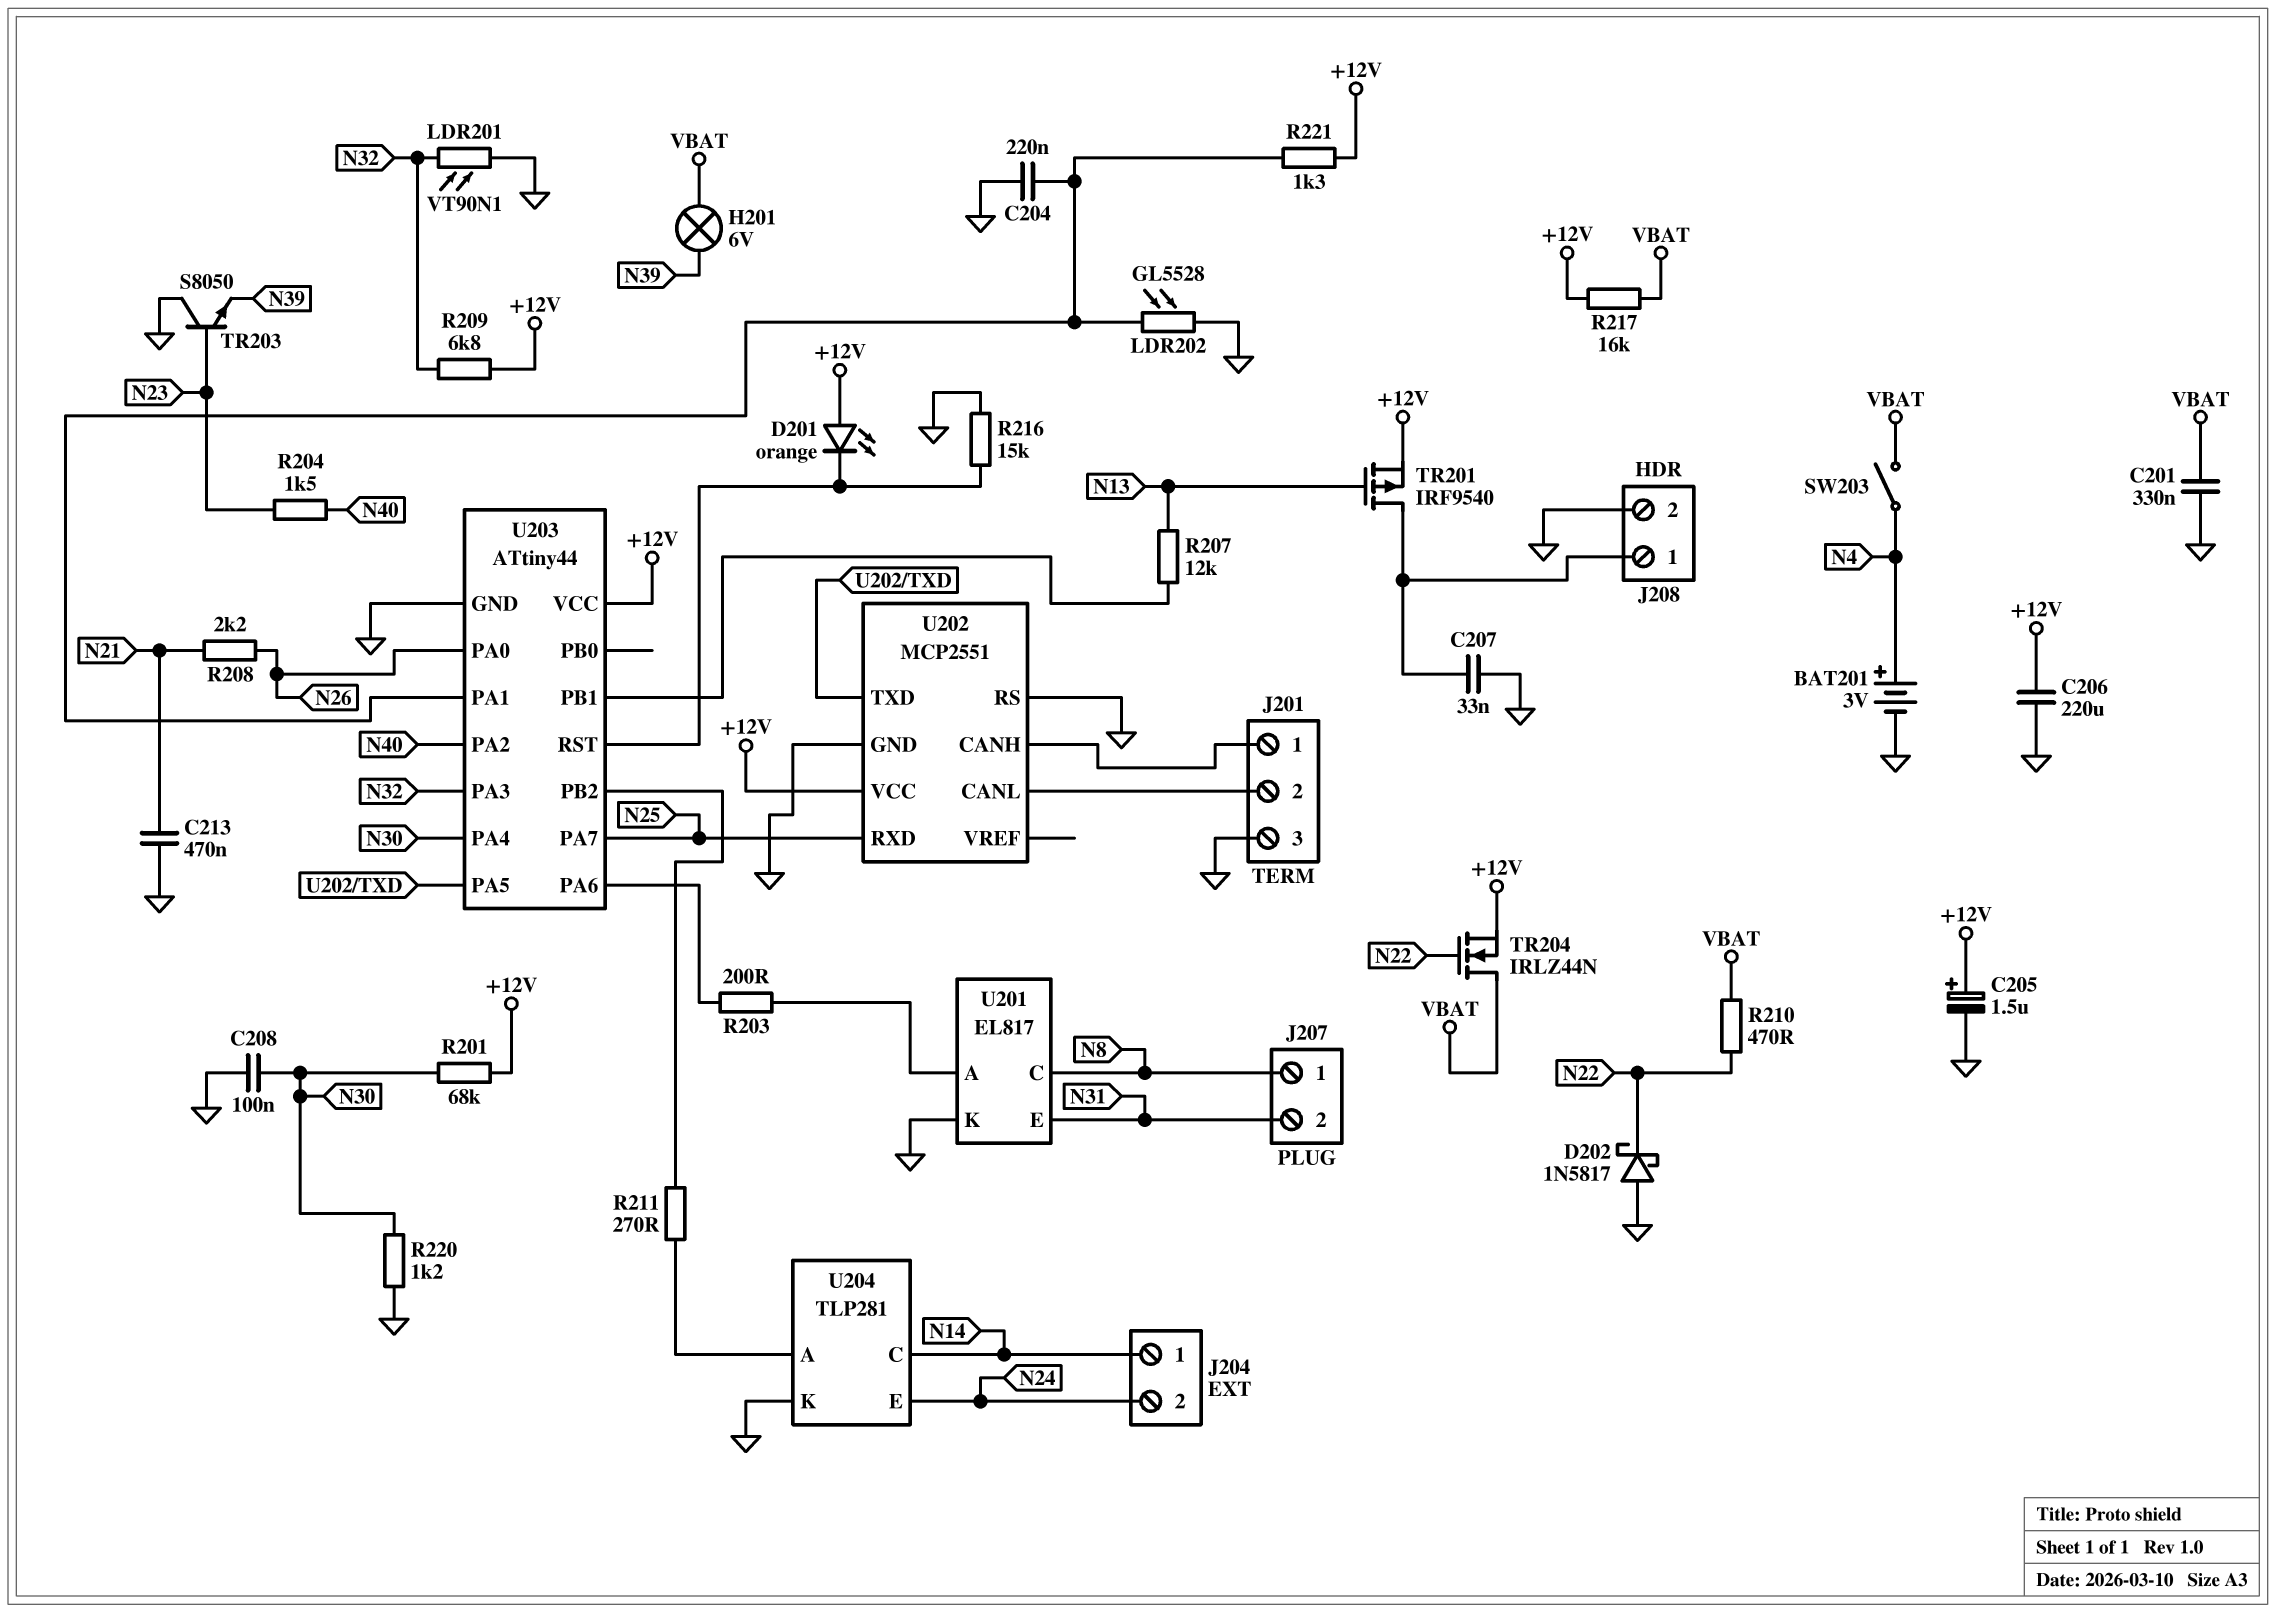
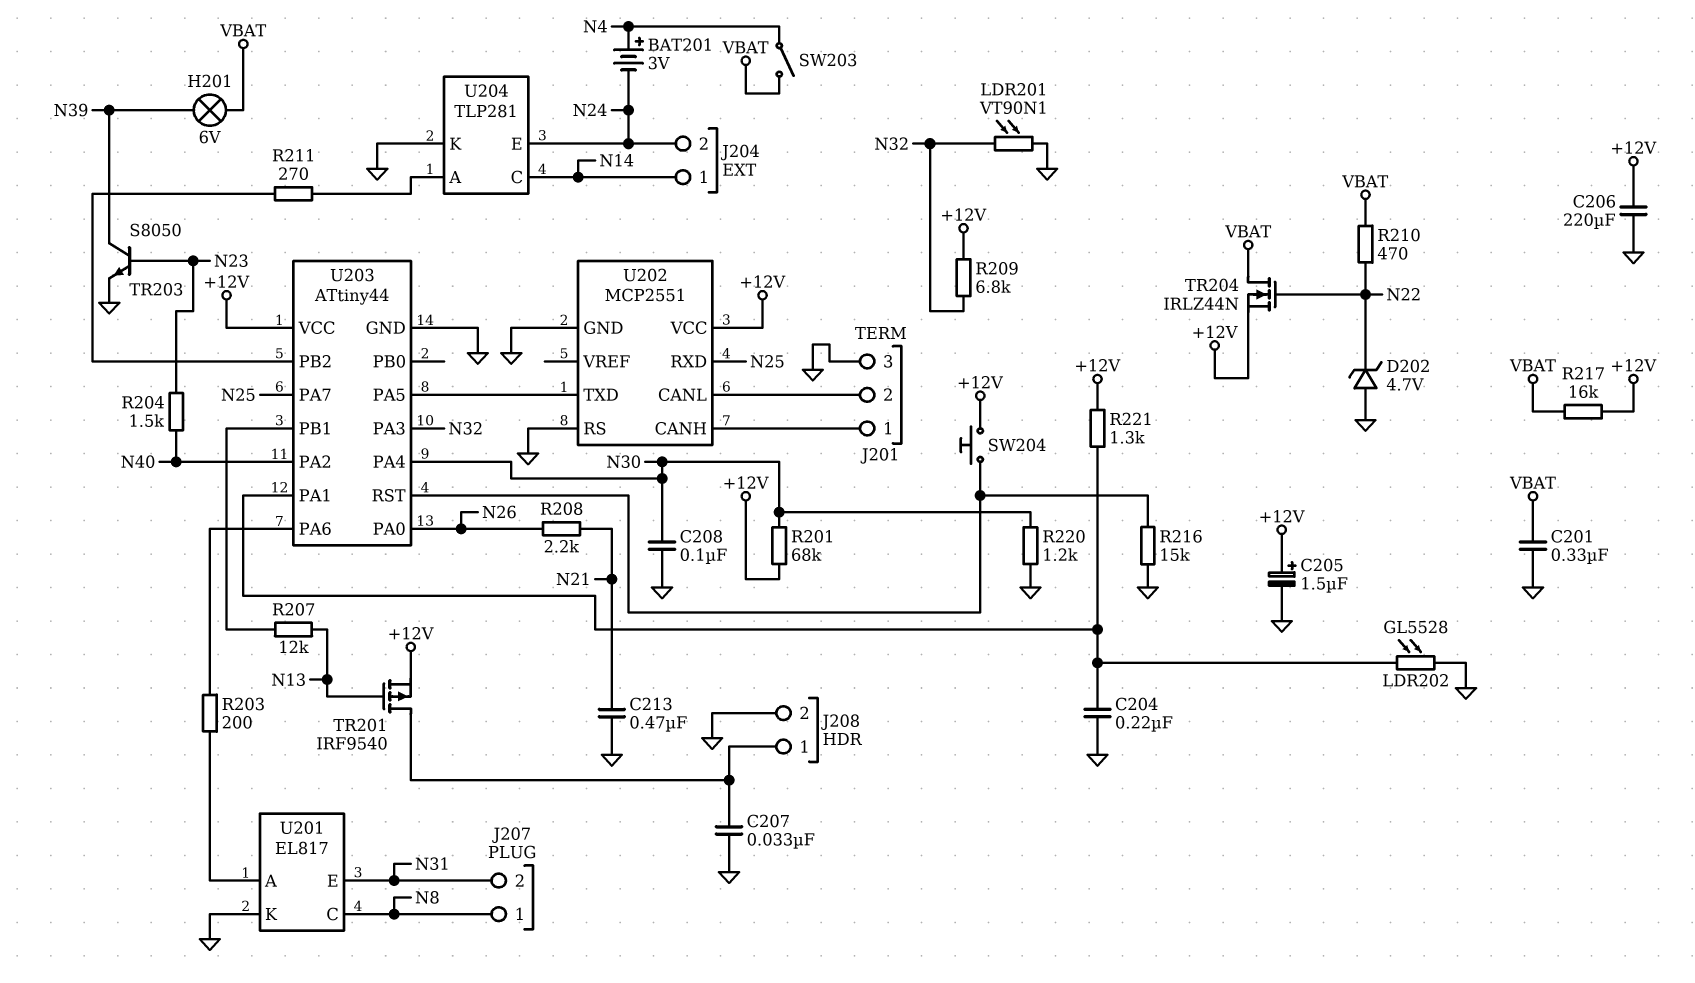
BAT201: 3V (plus N4, minus GND) -> 3V (plus N4, minus N24)
D201: LED orange (A +12V, K U203/RST) -> none
D202: schottky 1N5817 (A GND, K N22) -> zener 4.7V (A GND, K N22)
SW204: none -> button (+12V, U203/RST)
TR203: NPN S8050 (B N23, C GND, E N39) -> NPN S8050 (B N23, C N39, E GND)

